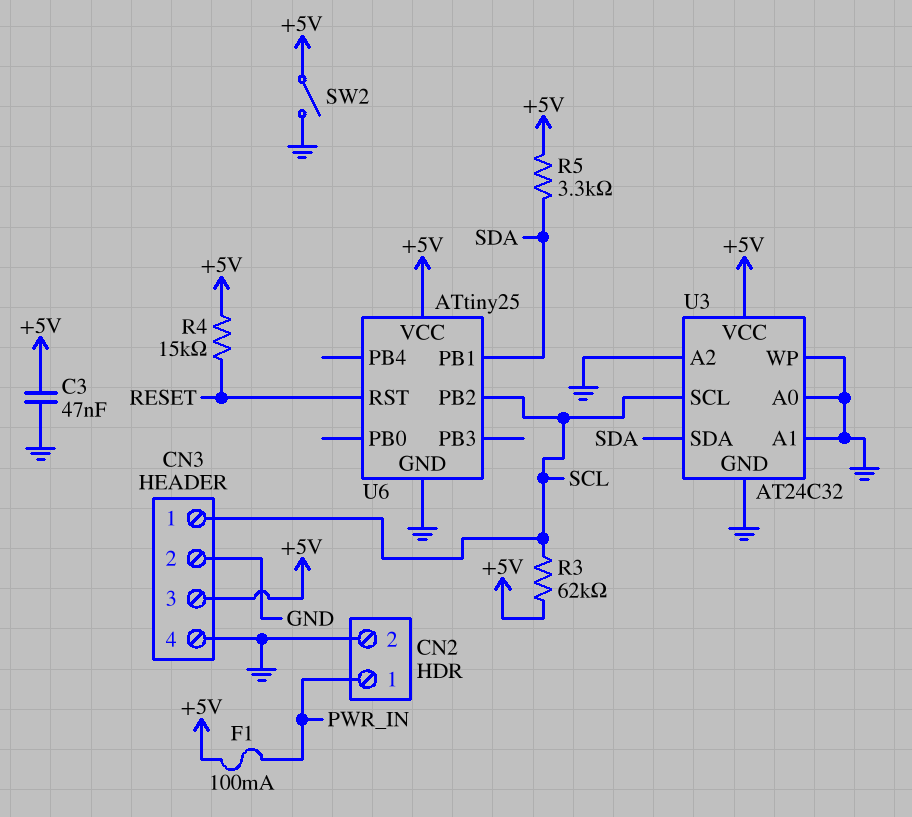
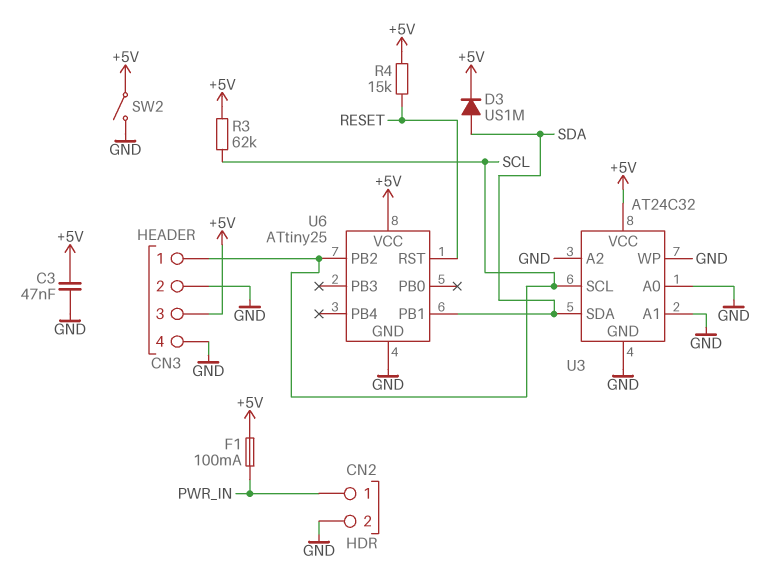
D3: none -> diode US1M (A SDA, K +5V)
R5: 3.3k (+5V, SDA) -> none

